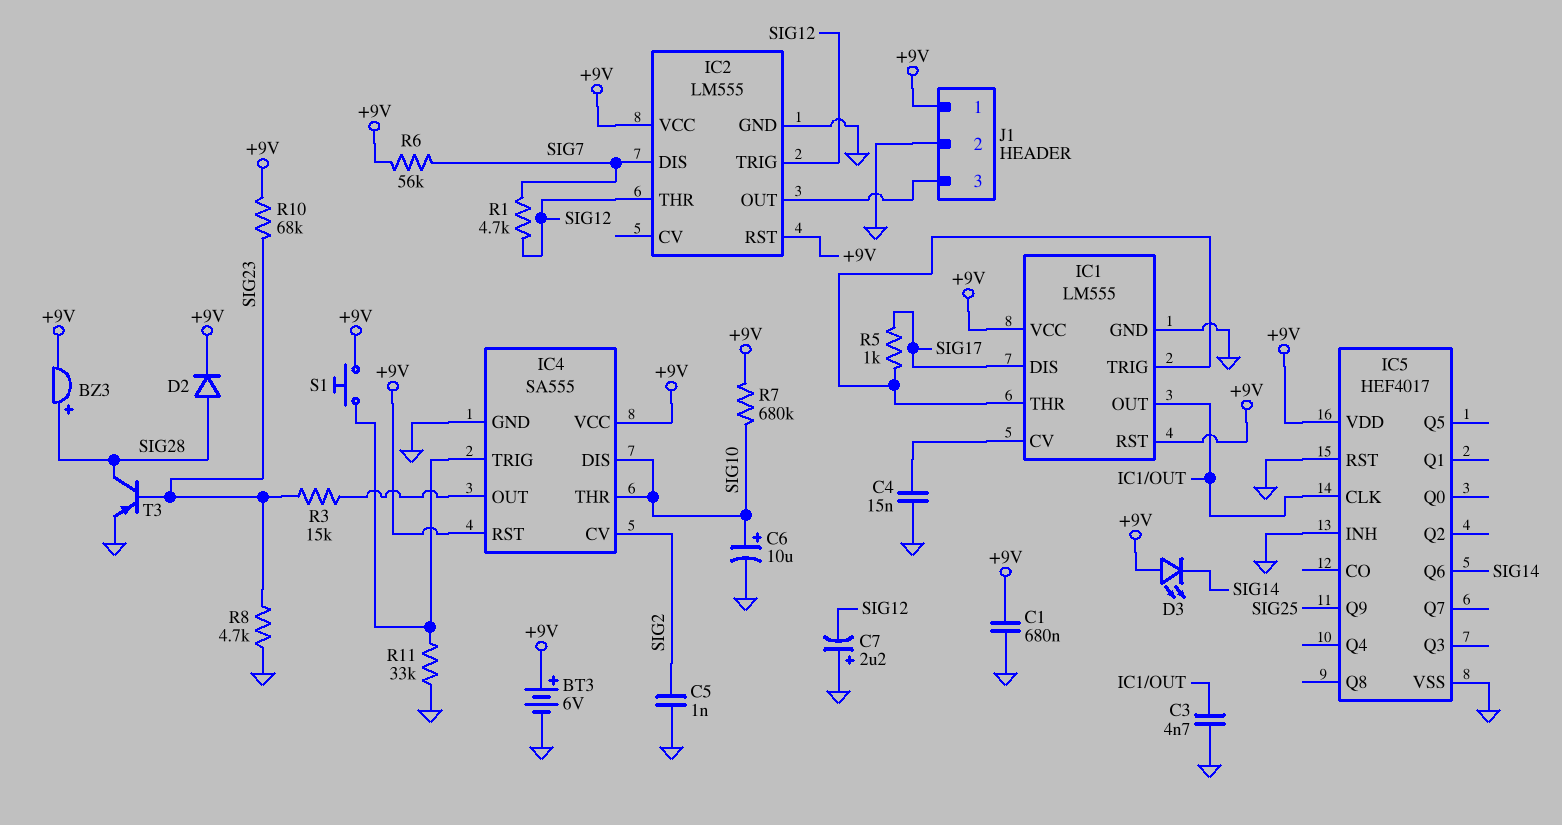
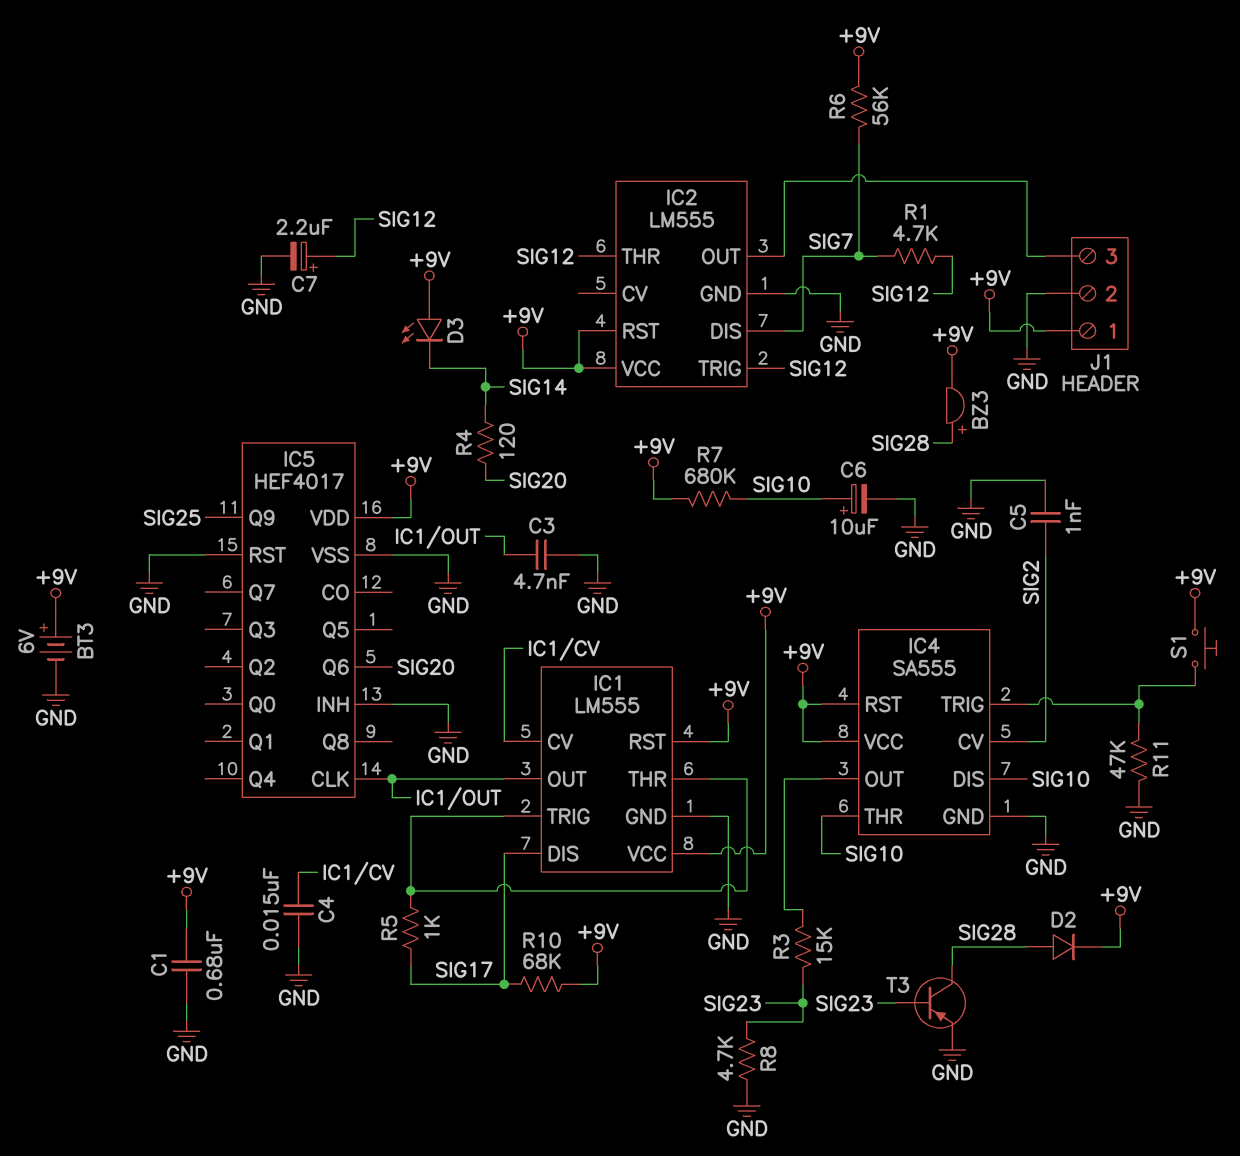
C7: 2.2uF (plus GND, minus SIG12) -> 2.2uF (plus SIG12, minus GND)
IC5 pin Q6: SIG14 -> SIG20
R4: none -> 120 (SIG14, SIG20)
R10: 68k (+9V, SIG23) -> 68k (+9V, SIG17)
R11: 33k (GND, IC4/TRIG) -> 47k (GND, IC4/TRIG)

